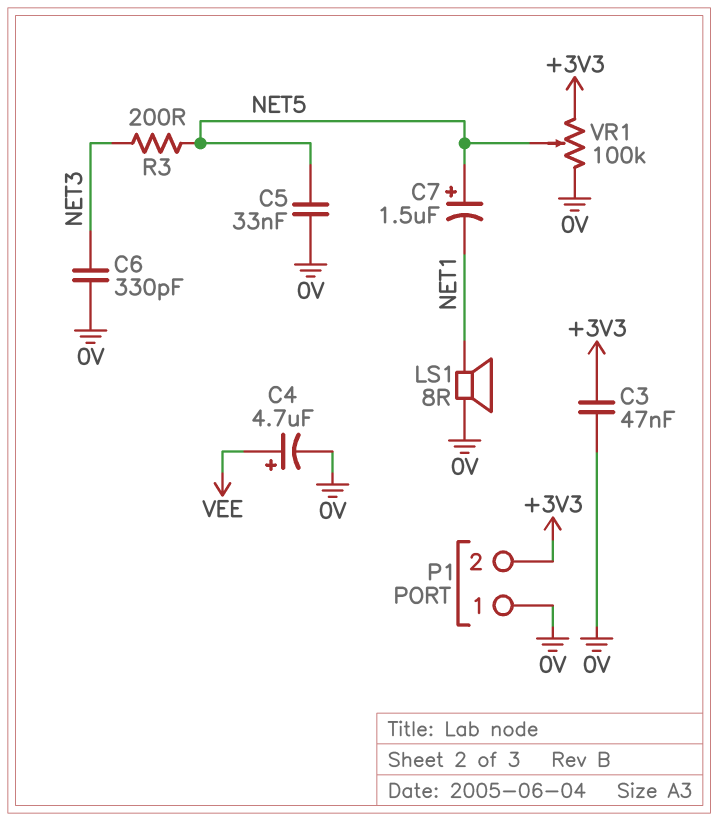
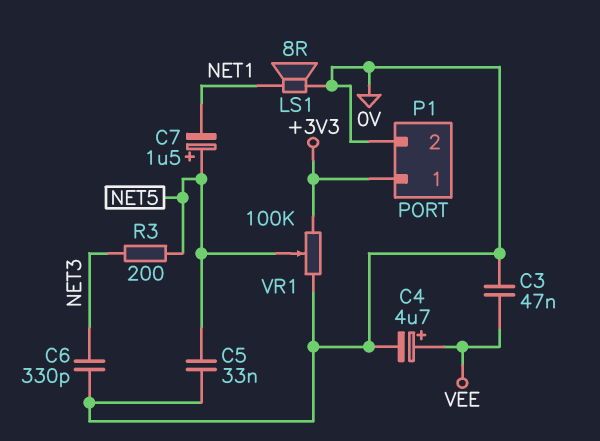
C3: 47nF (+3V3, 0V) -> 47nF (0V, VEE)
P1 pin 1: 0V -> +3V3
P1 pin 2: +3V3 -> 0V

